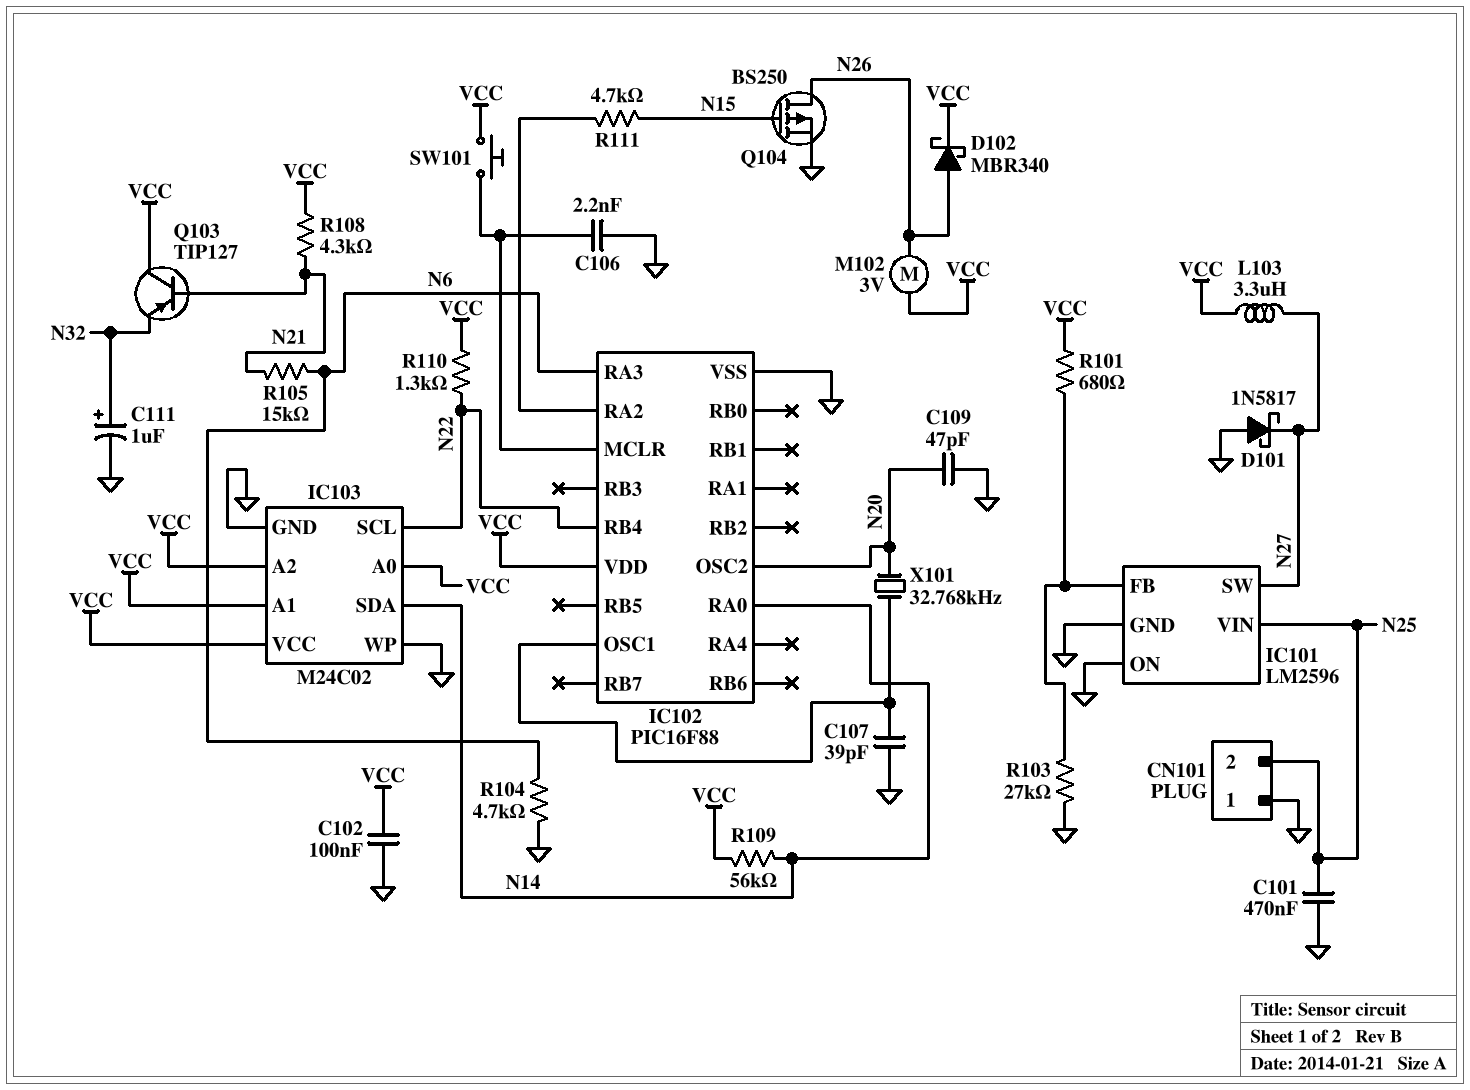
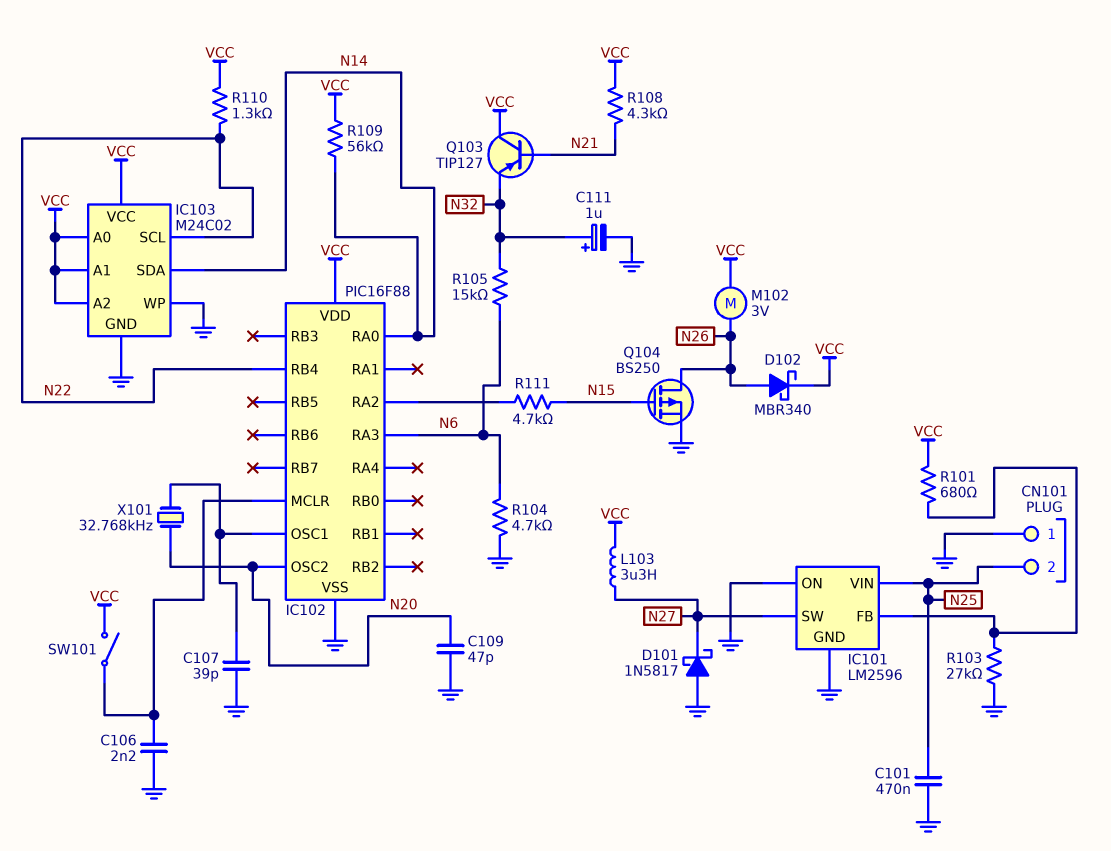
C102: 100nF (GND, VCC) -> none
R105: 15k (N6, N21) -> 15k (N6, N32)
SW101: button (IC102/MCLR, VCC) -> switch (IC102/MCLR, VCC)

